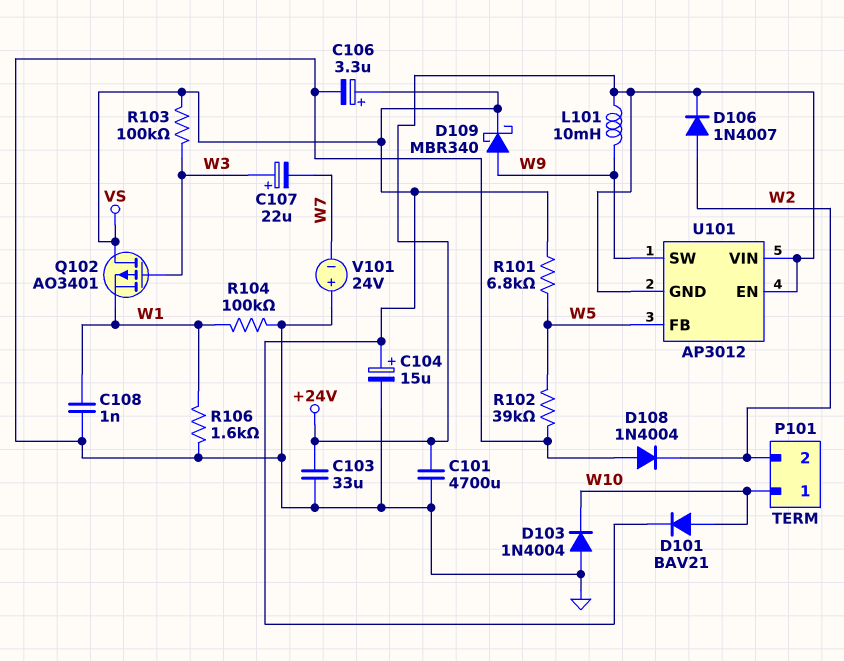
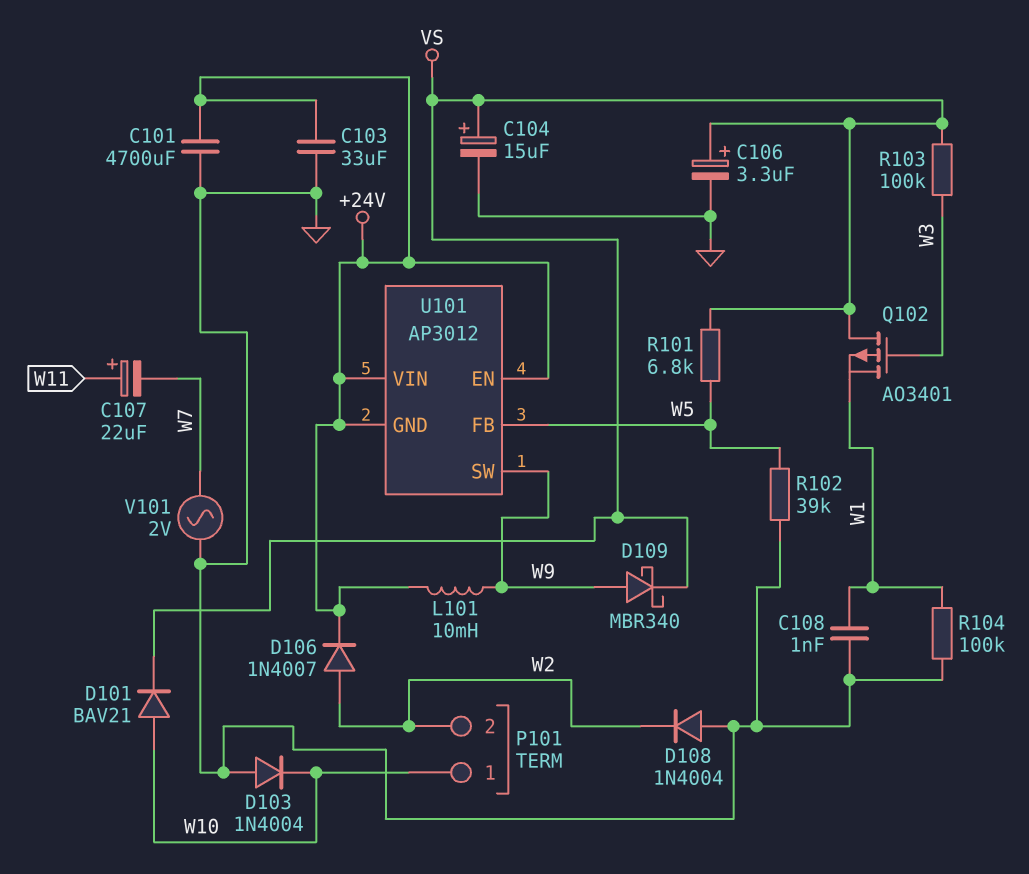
C107: 22uF (plus W3, minus W7) -> 22uF (plus W11, minus W7)
R106: 1.6k (GND, W1) -> none
V101: 24V (plus GND, minus W7) -> AC 2V (GND, W7)

